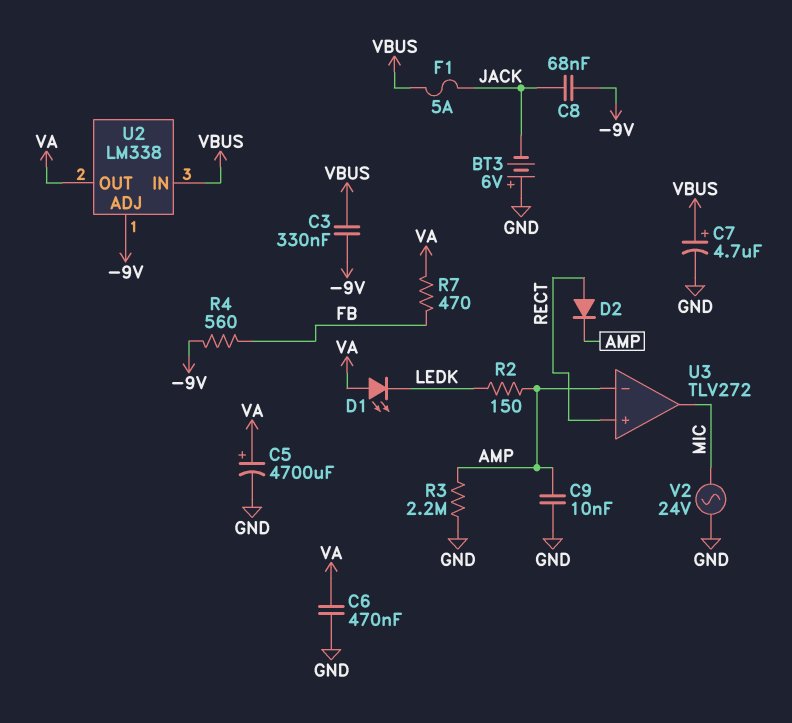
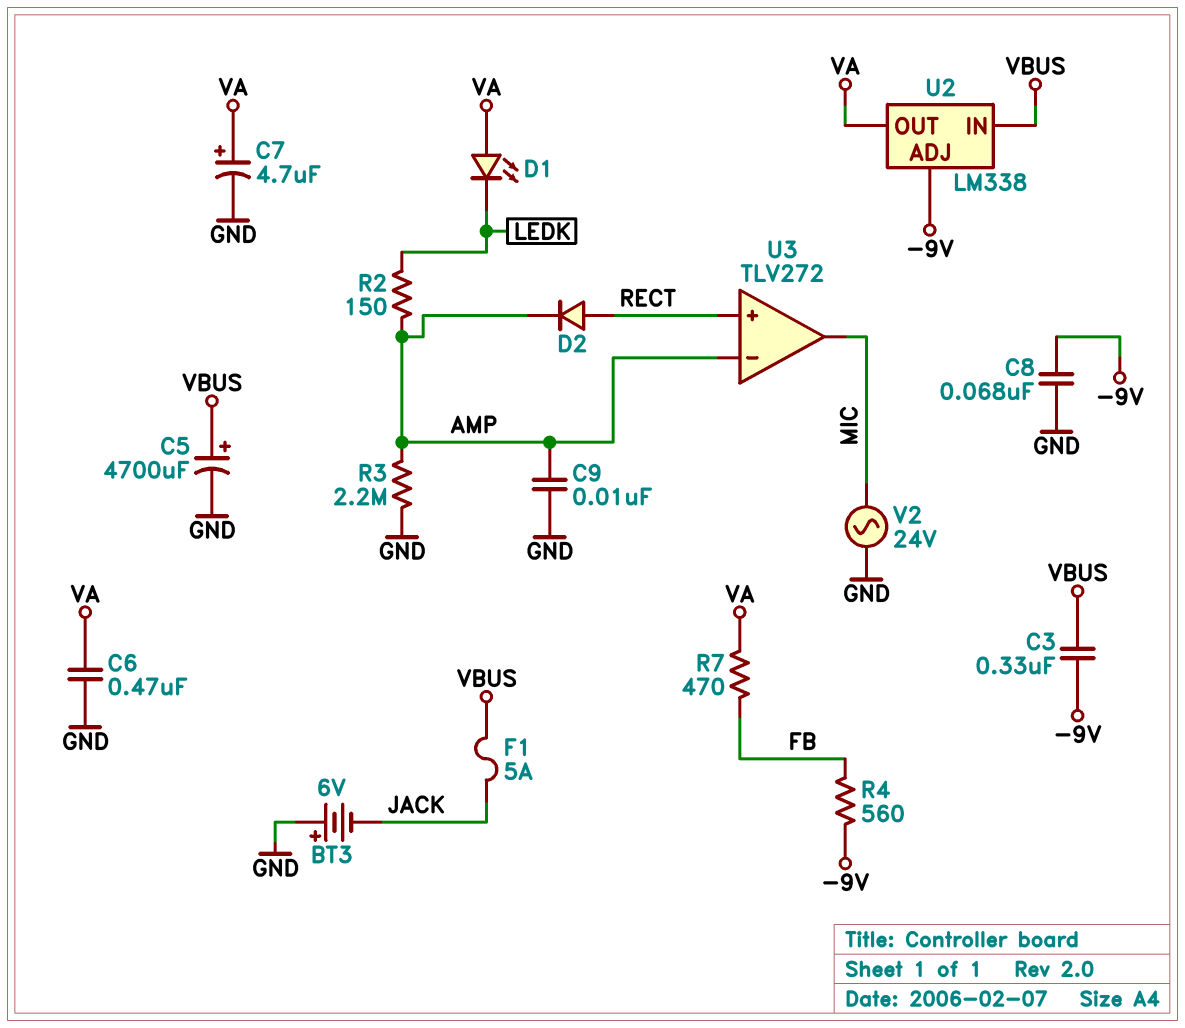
C5: 4700uF (plus VA, minus GND) -> 4700uF (plus VBUS, minus GND)
C7: 4.7uF (plus VBUS, minus GND) -> 4.7uF (plus VA, minus GND)
C8: 68nF (-9V, JACK) -> 68nF (-9V, GND)

